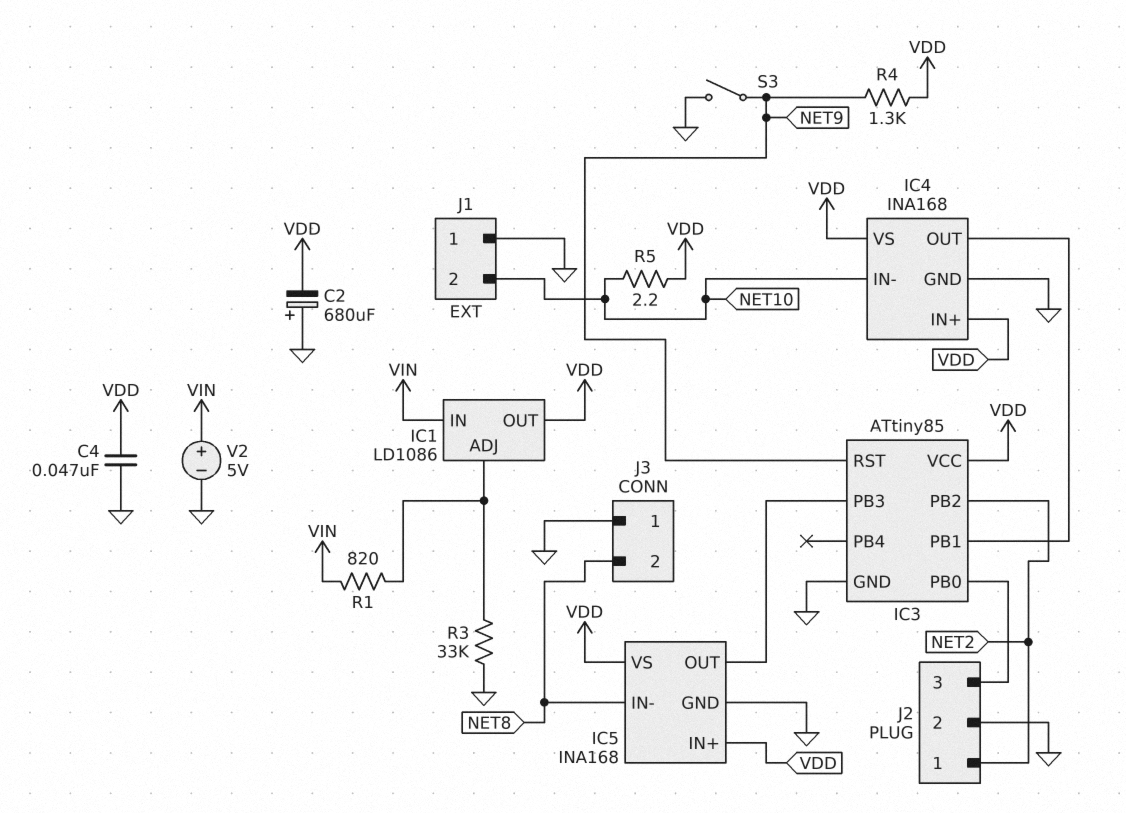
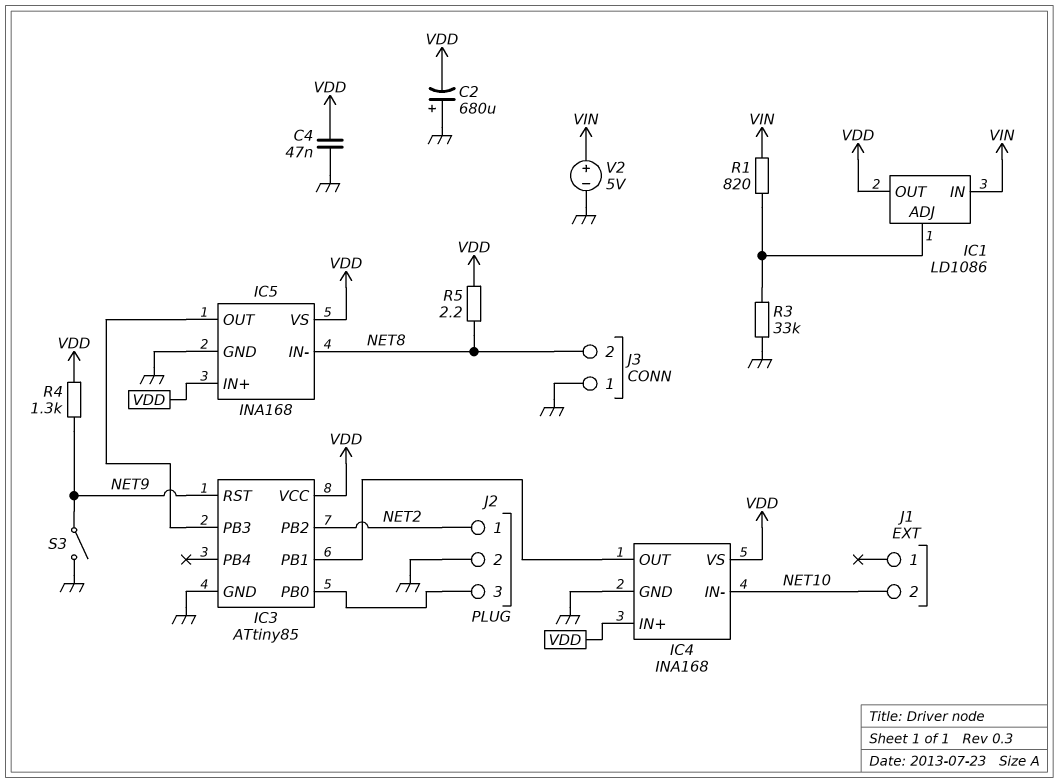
J1 pin 1: GND -> none
R5: 2.2 (NET10, VDD) -> 2.2 (NET8, VDD)

